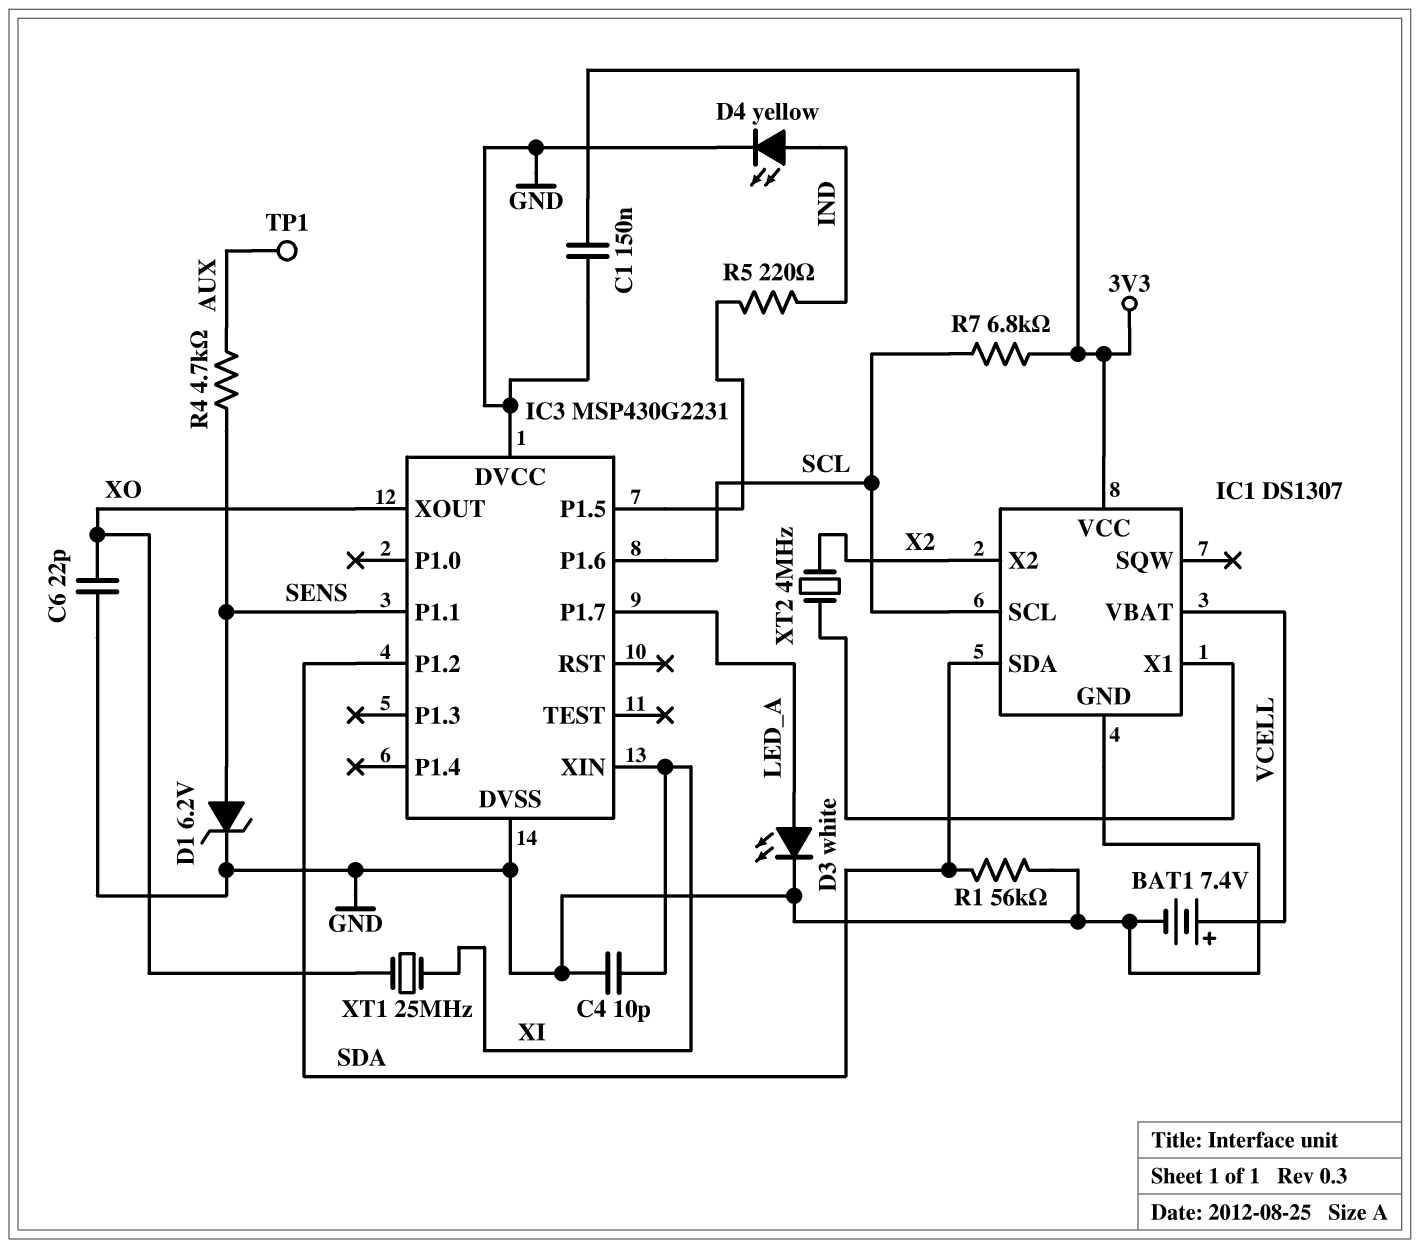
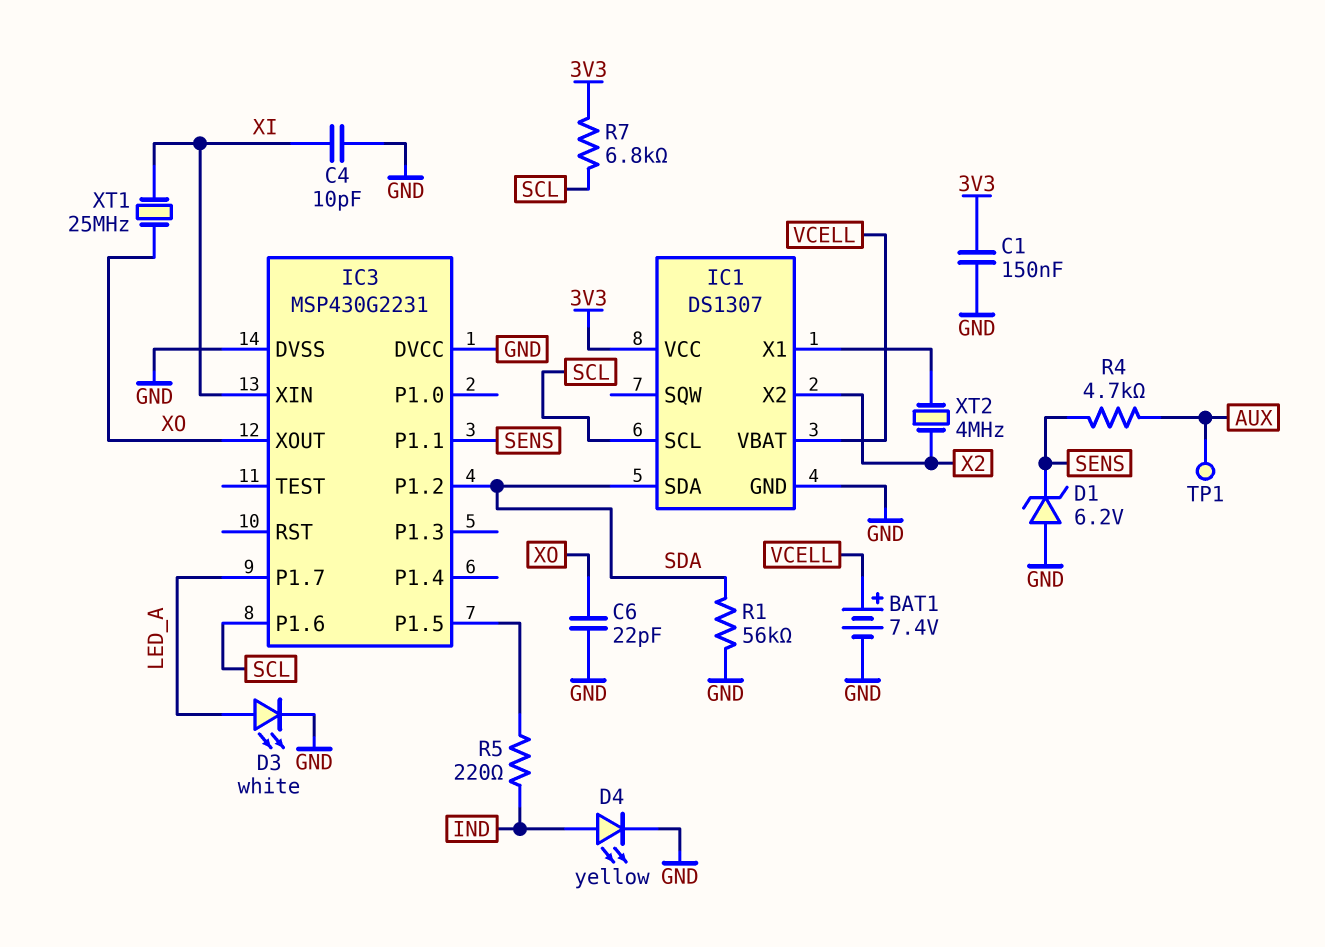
D1: zener 6.2V (A SENS, K GND) -> zener 6.2V (A GND, K SENS)

